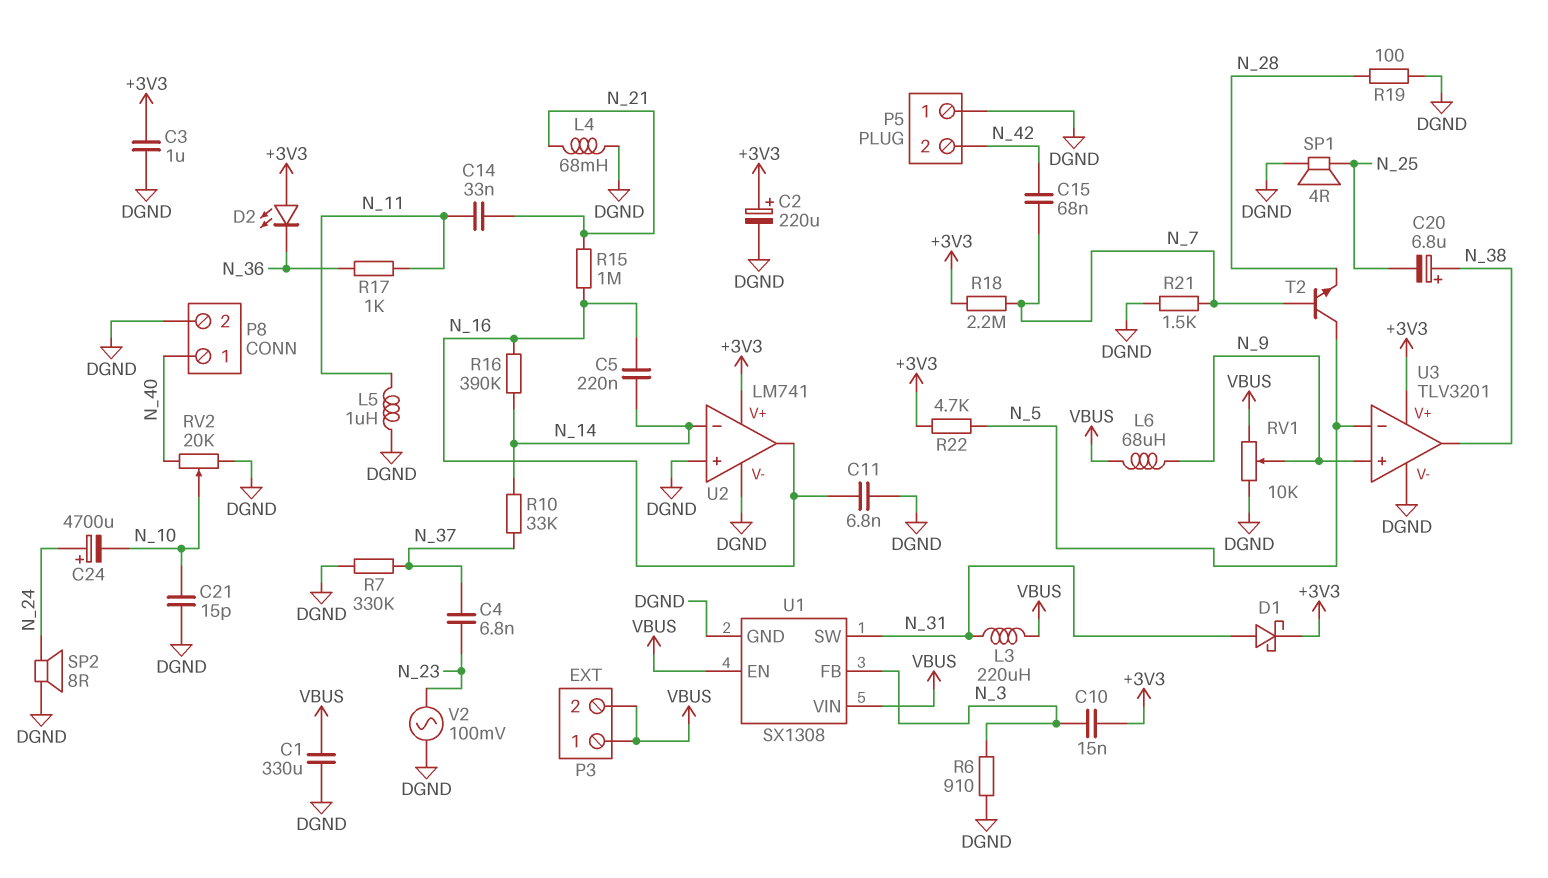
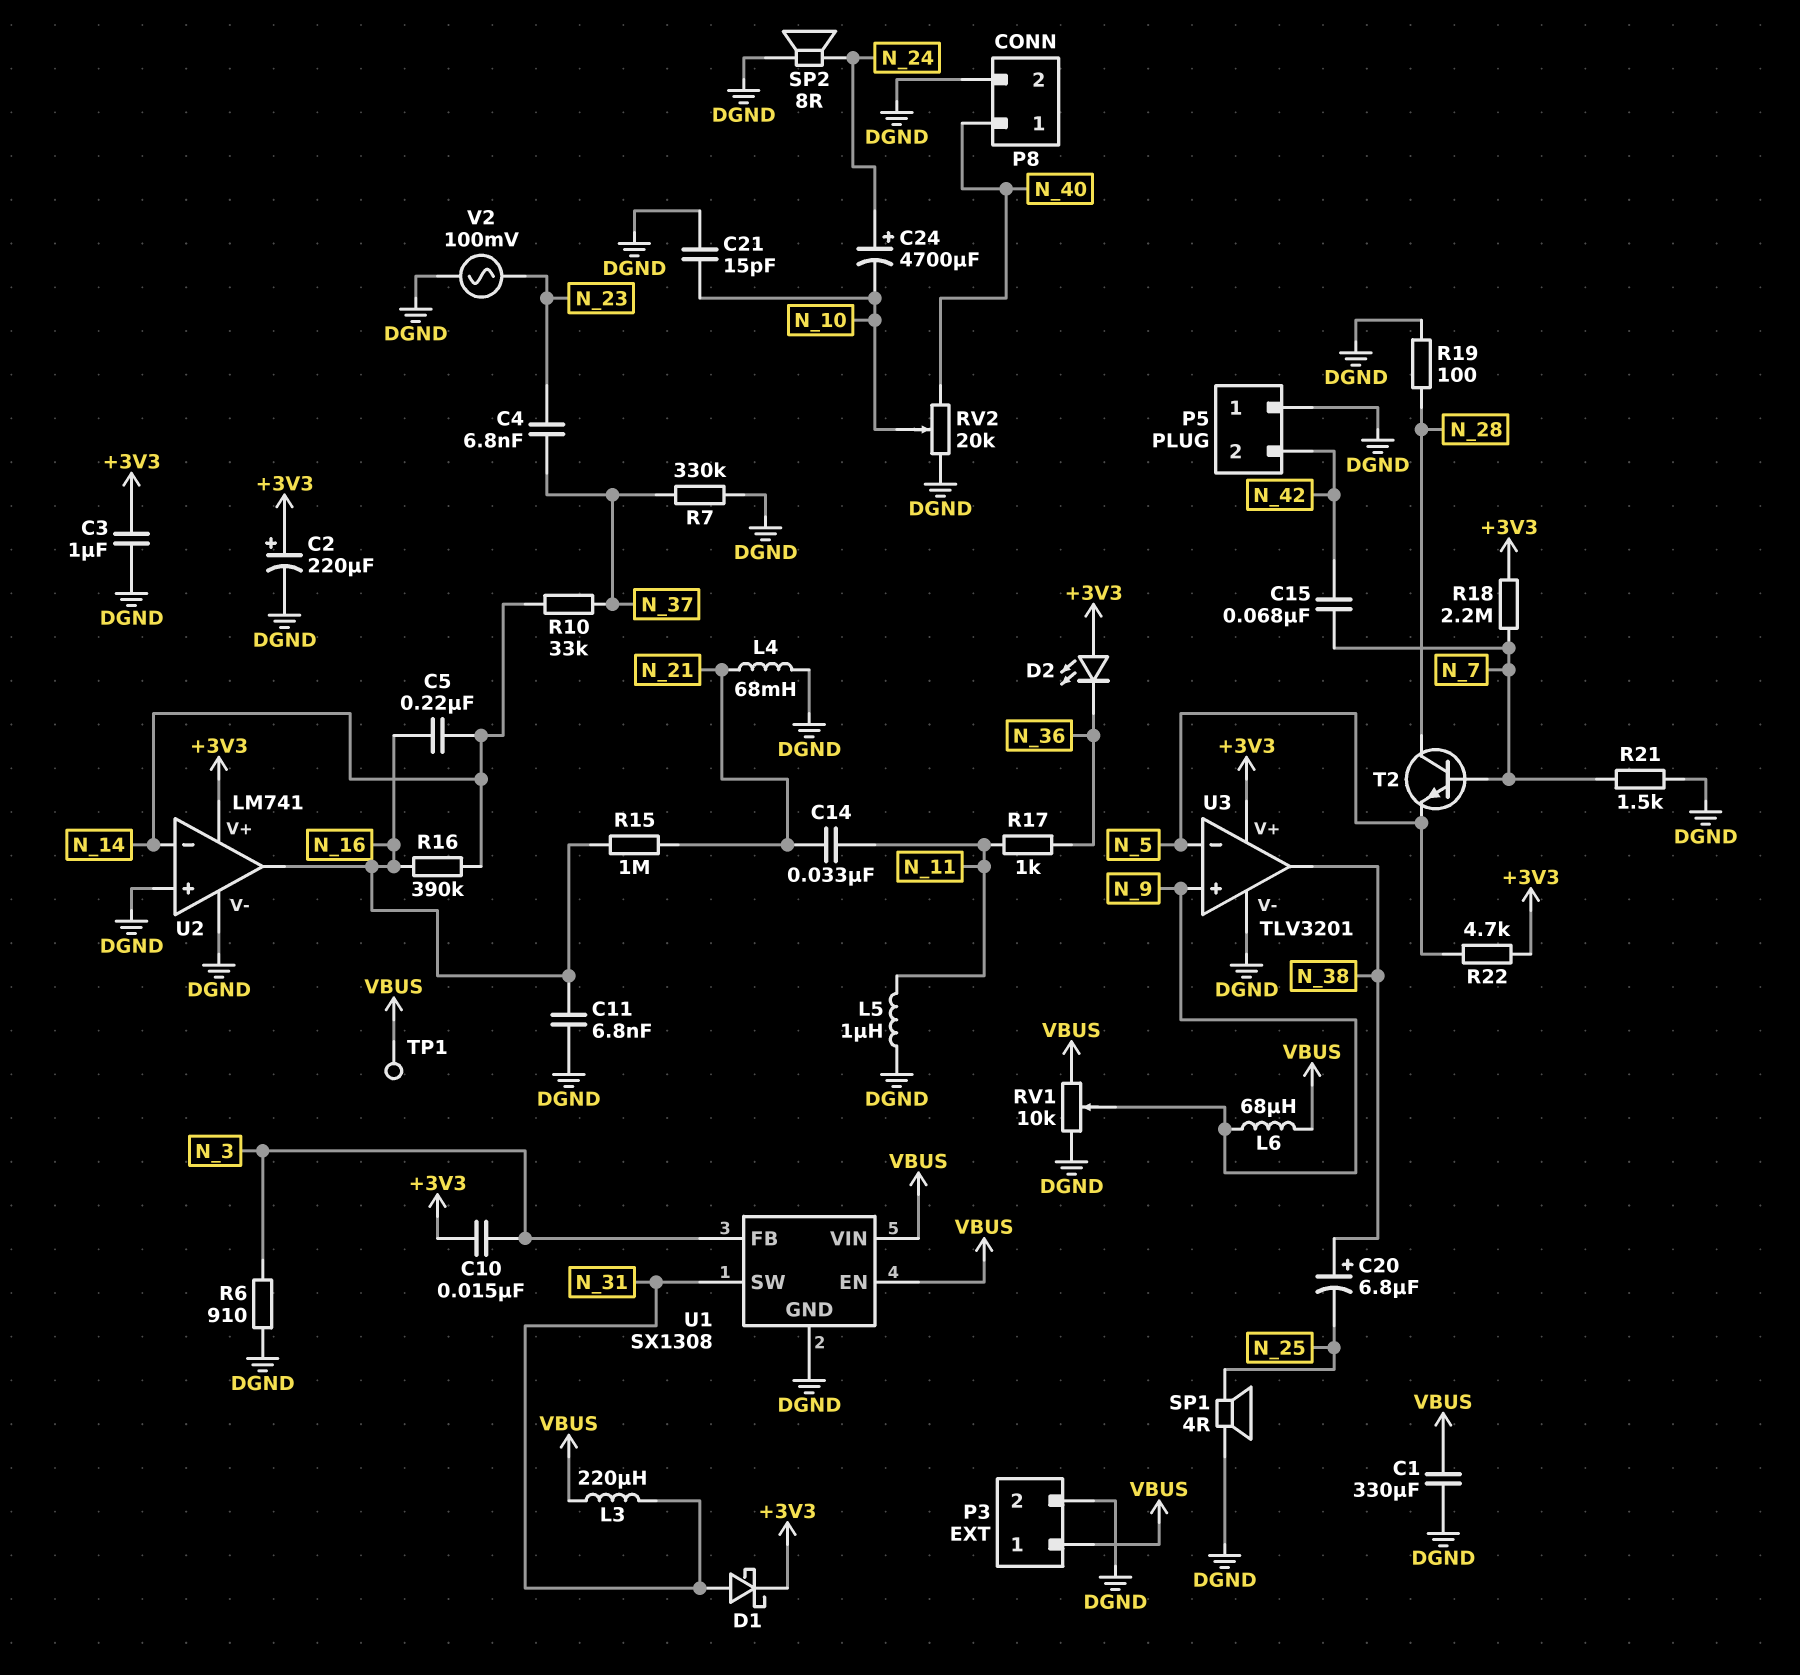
P3 pin 2: VBUS -> DGND
T2: NPN (B N_7, C N_5, E N_28) -> NPN (B N_7, C N_28, E N_5)
TP1: none -> test point (VBUS)

